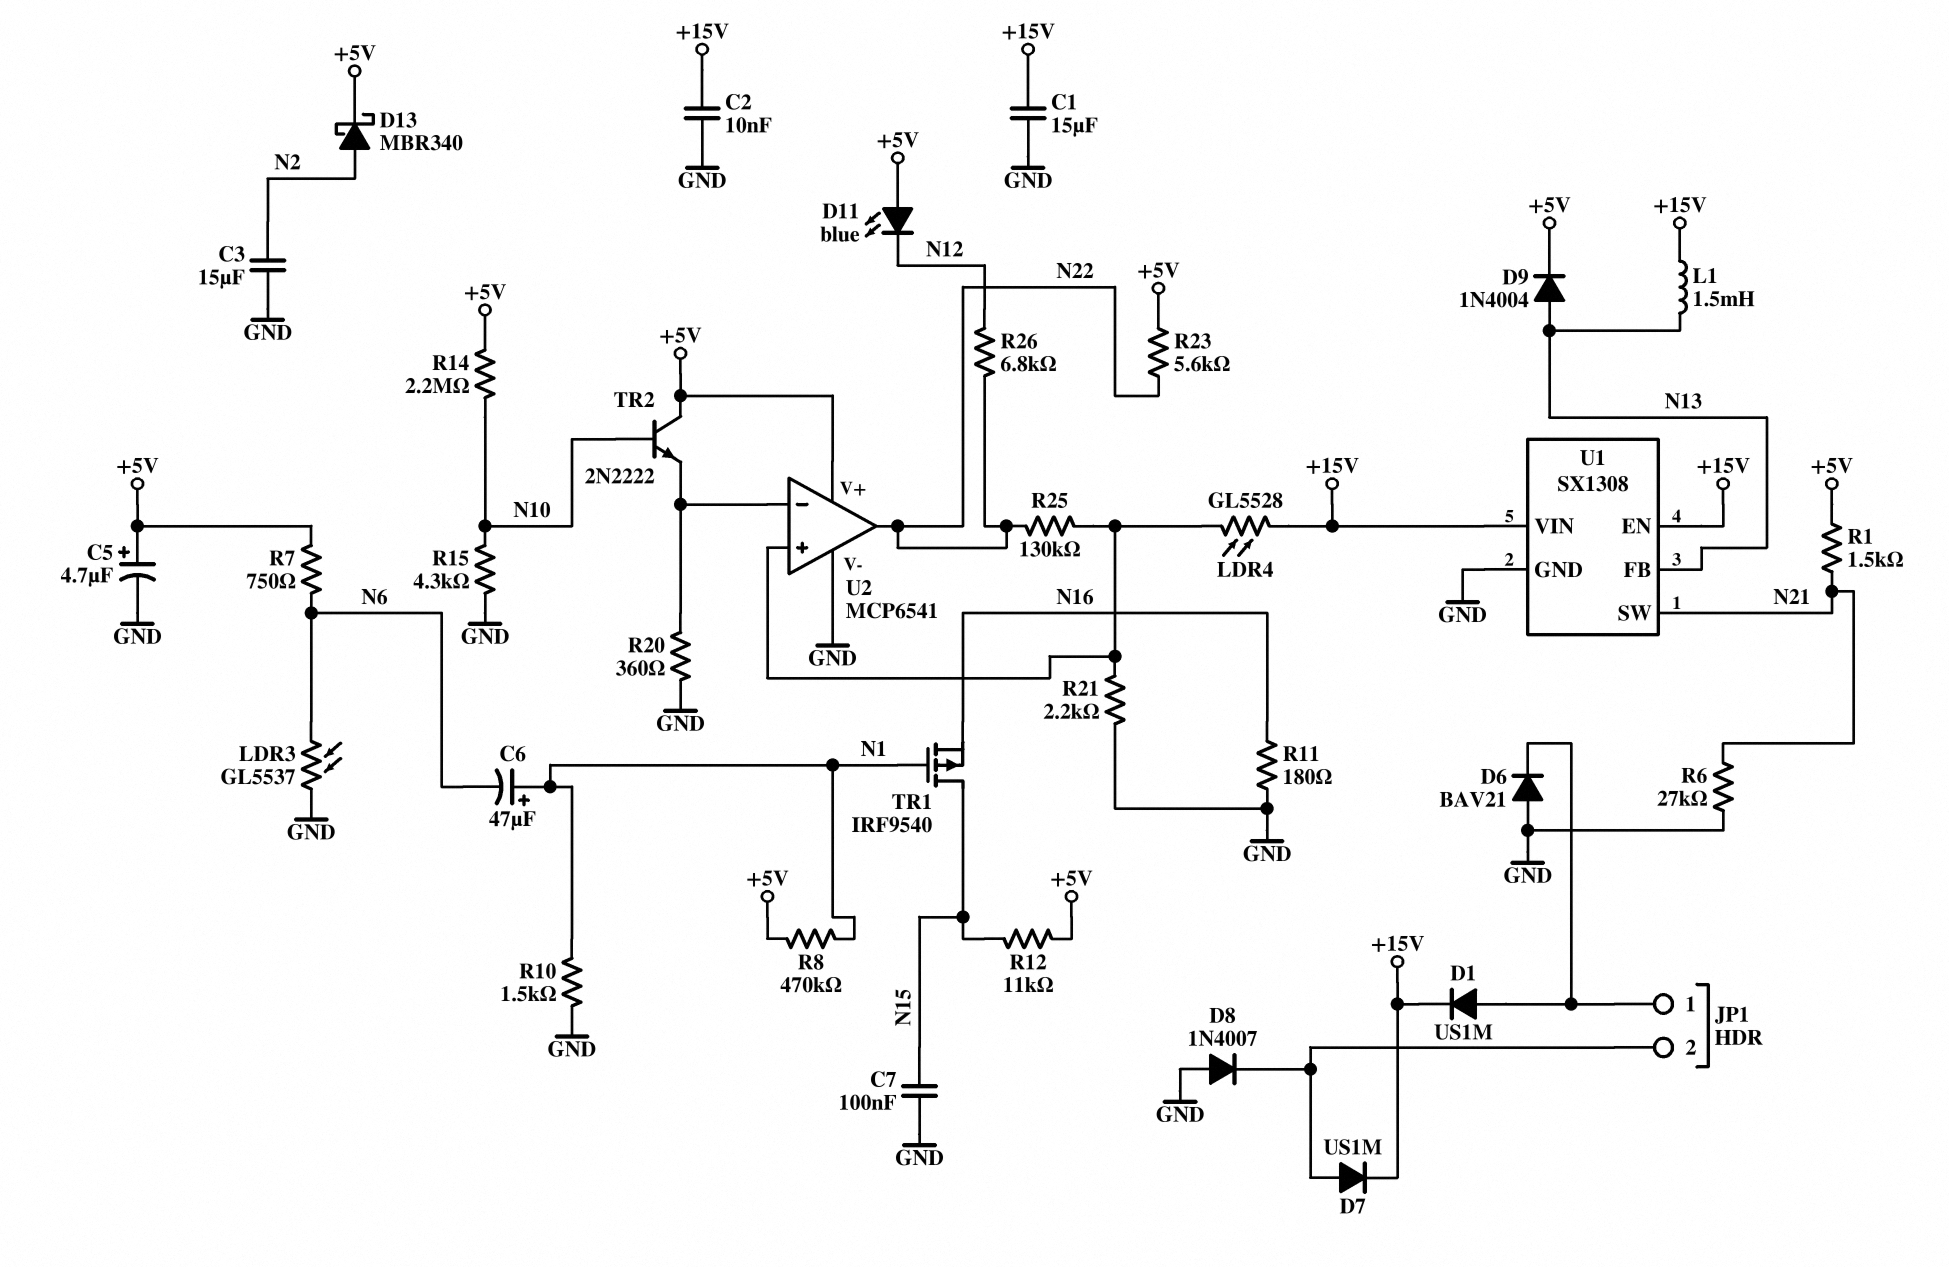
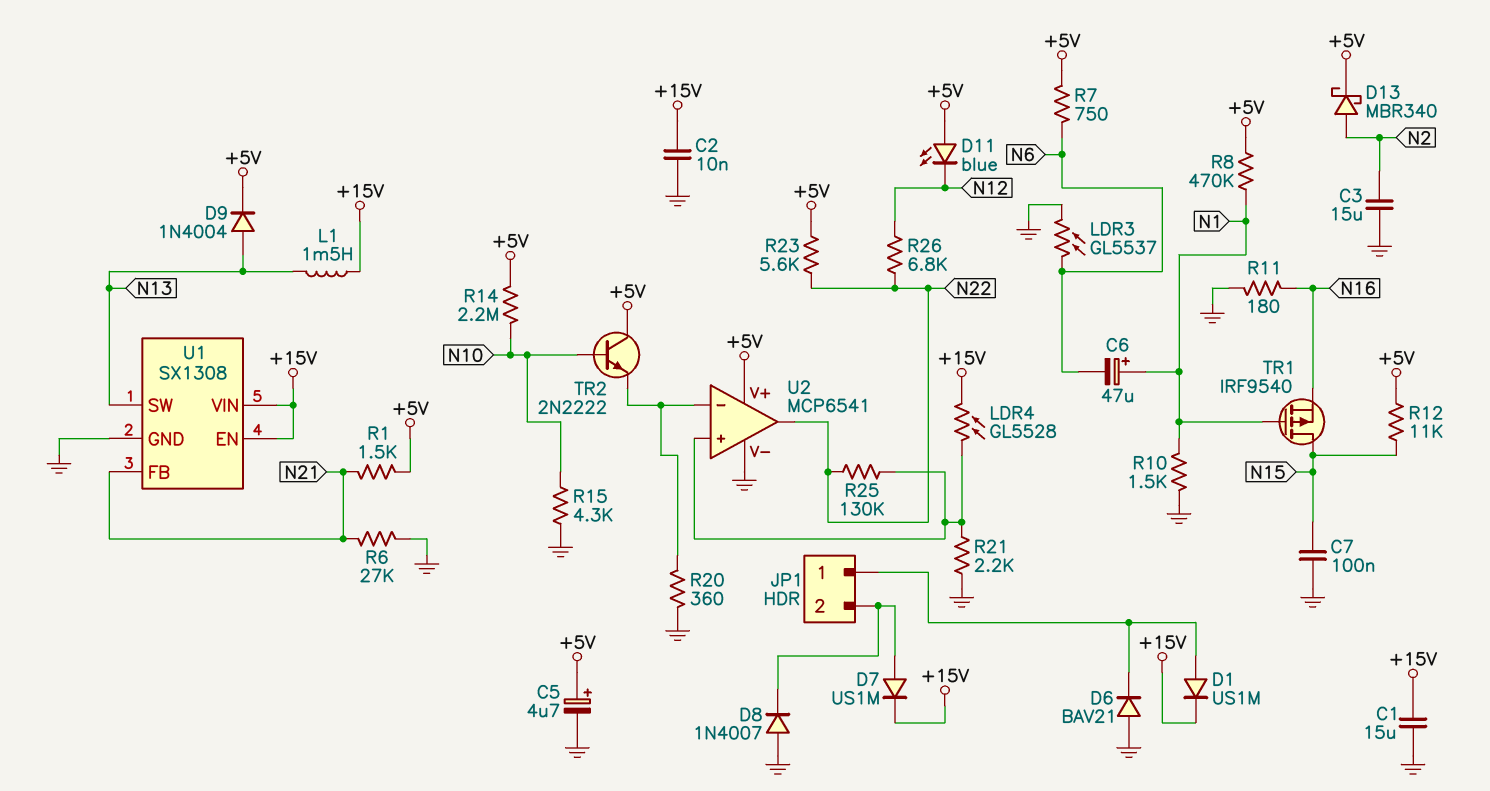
U1 pin FB: N13 -> N21
U1 pin SW: N21 -> N13

